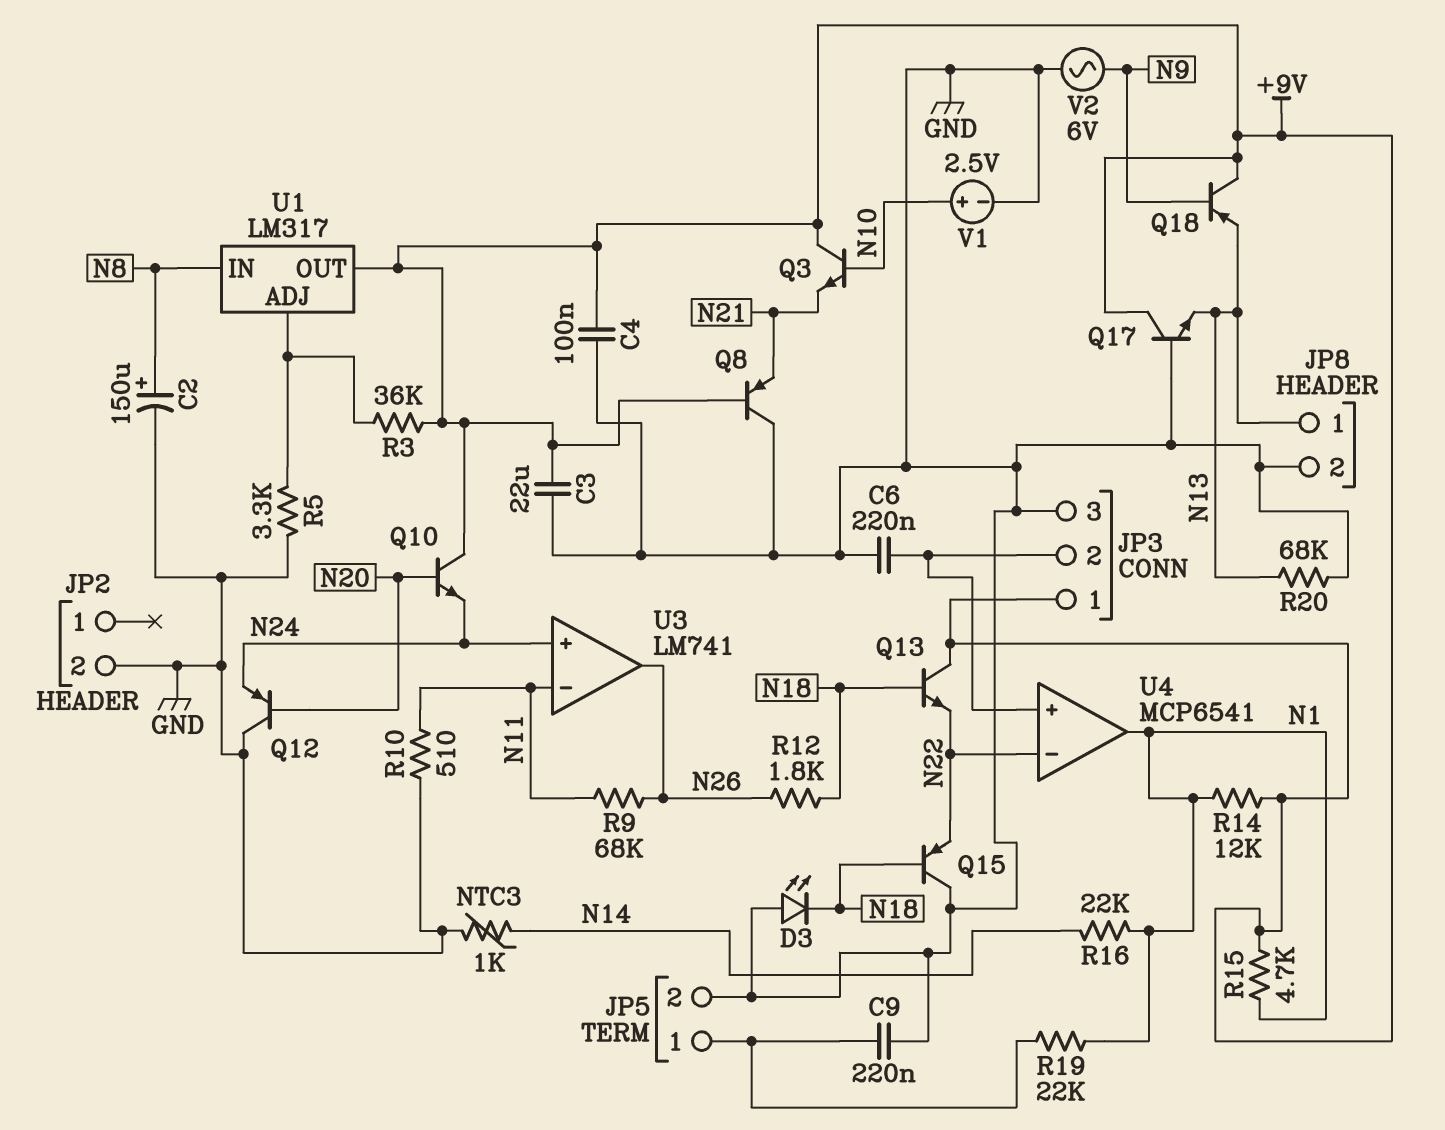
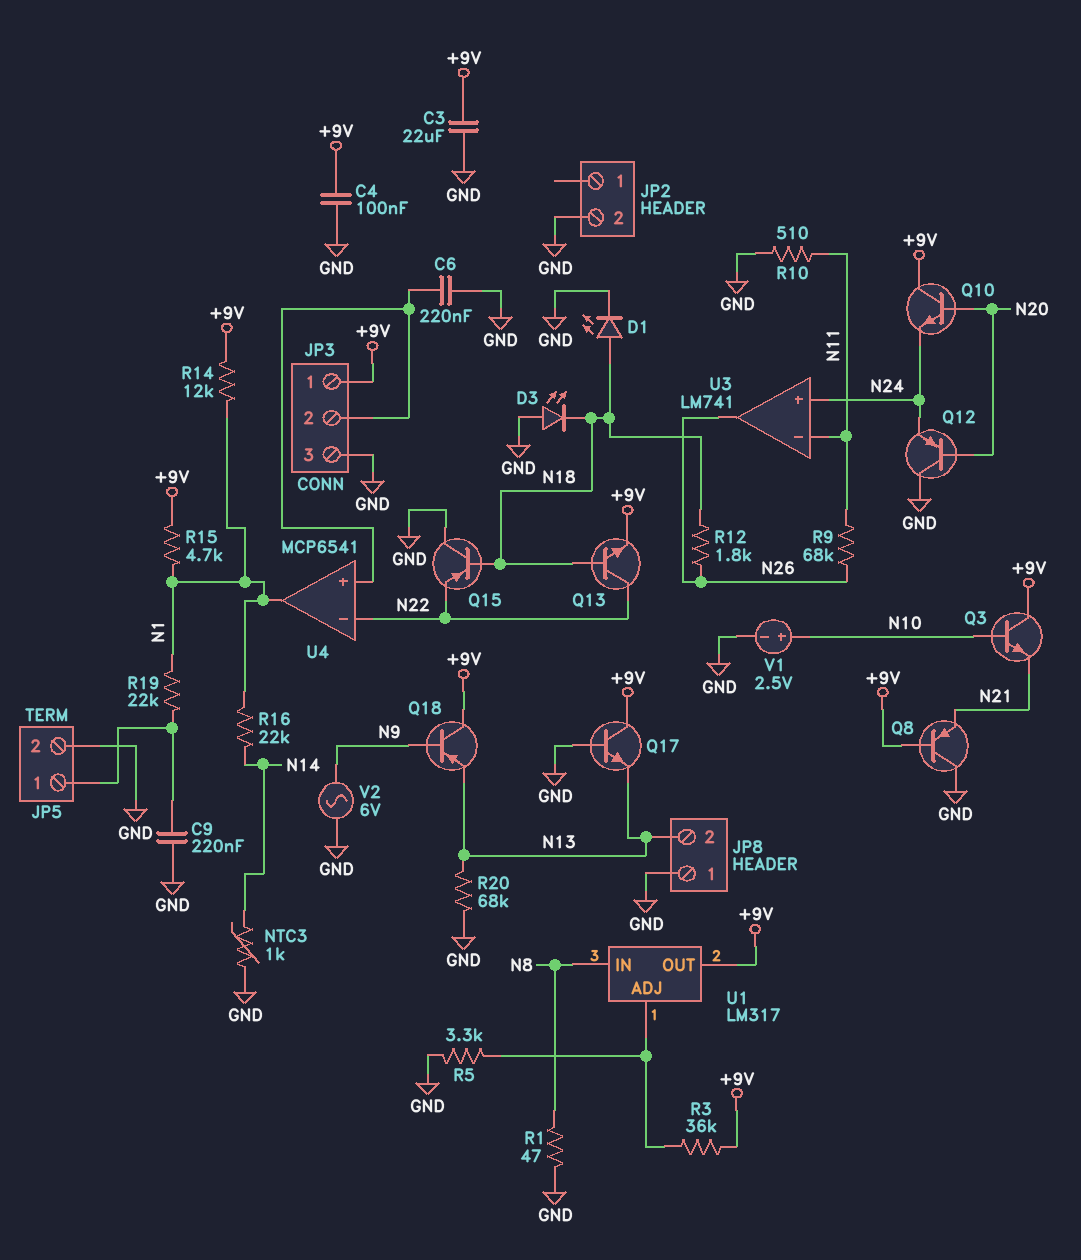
C2: 150uF (plus N8, minus GND) -> none
D1: none -> LED (A N18, K GND)
JP8 pin 1: N13 -> GND
JP8 pin 2: GND -> N13
Q13: NPN (B N18, C +9V, E N22) -> NPN (B N18, C N22, E +9V)
R1: none -> 47 (GND, N8)

